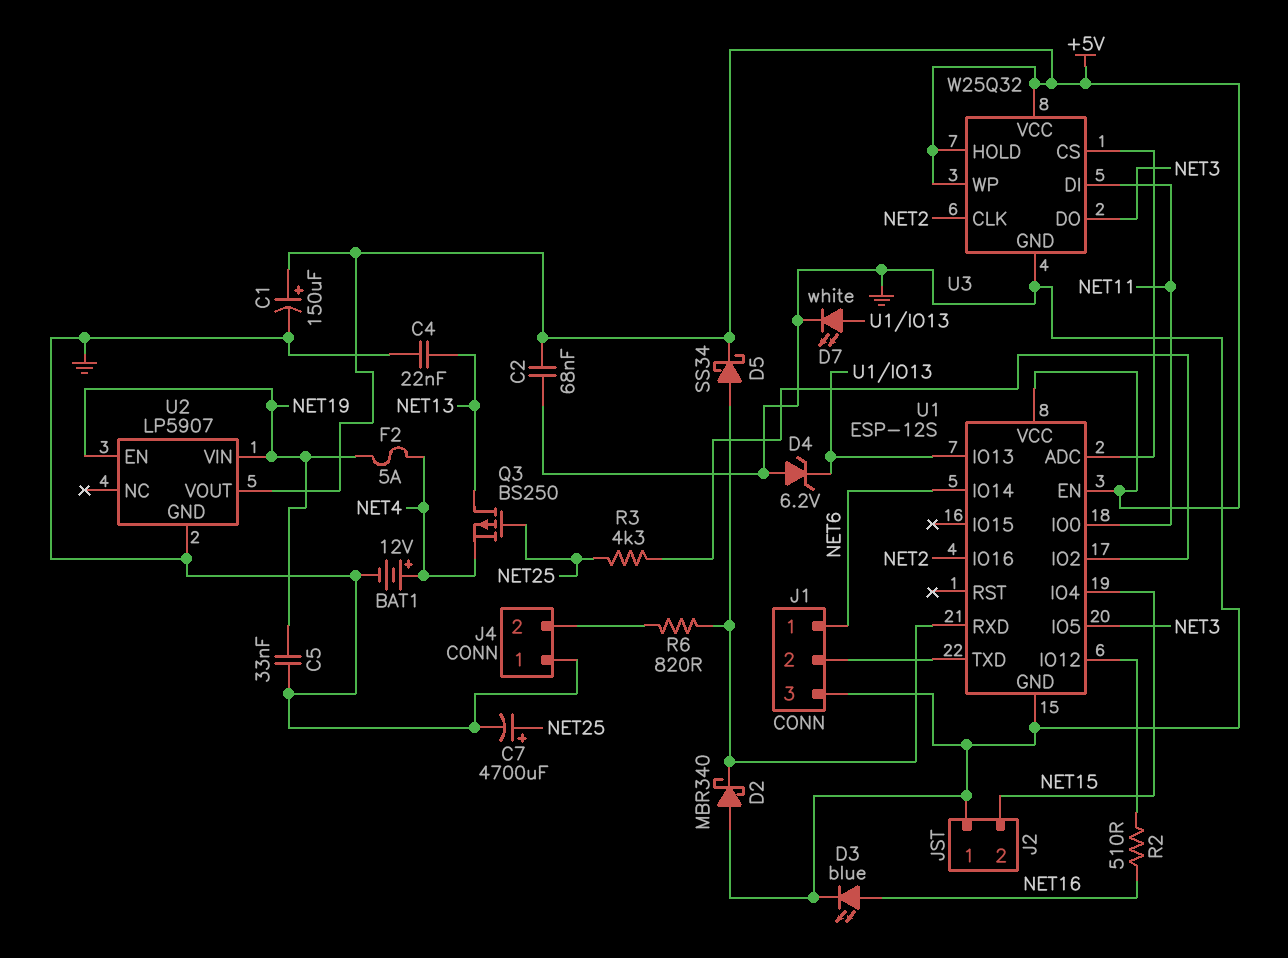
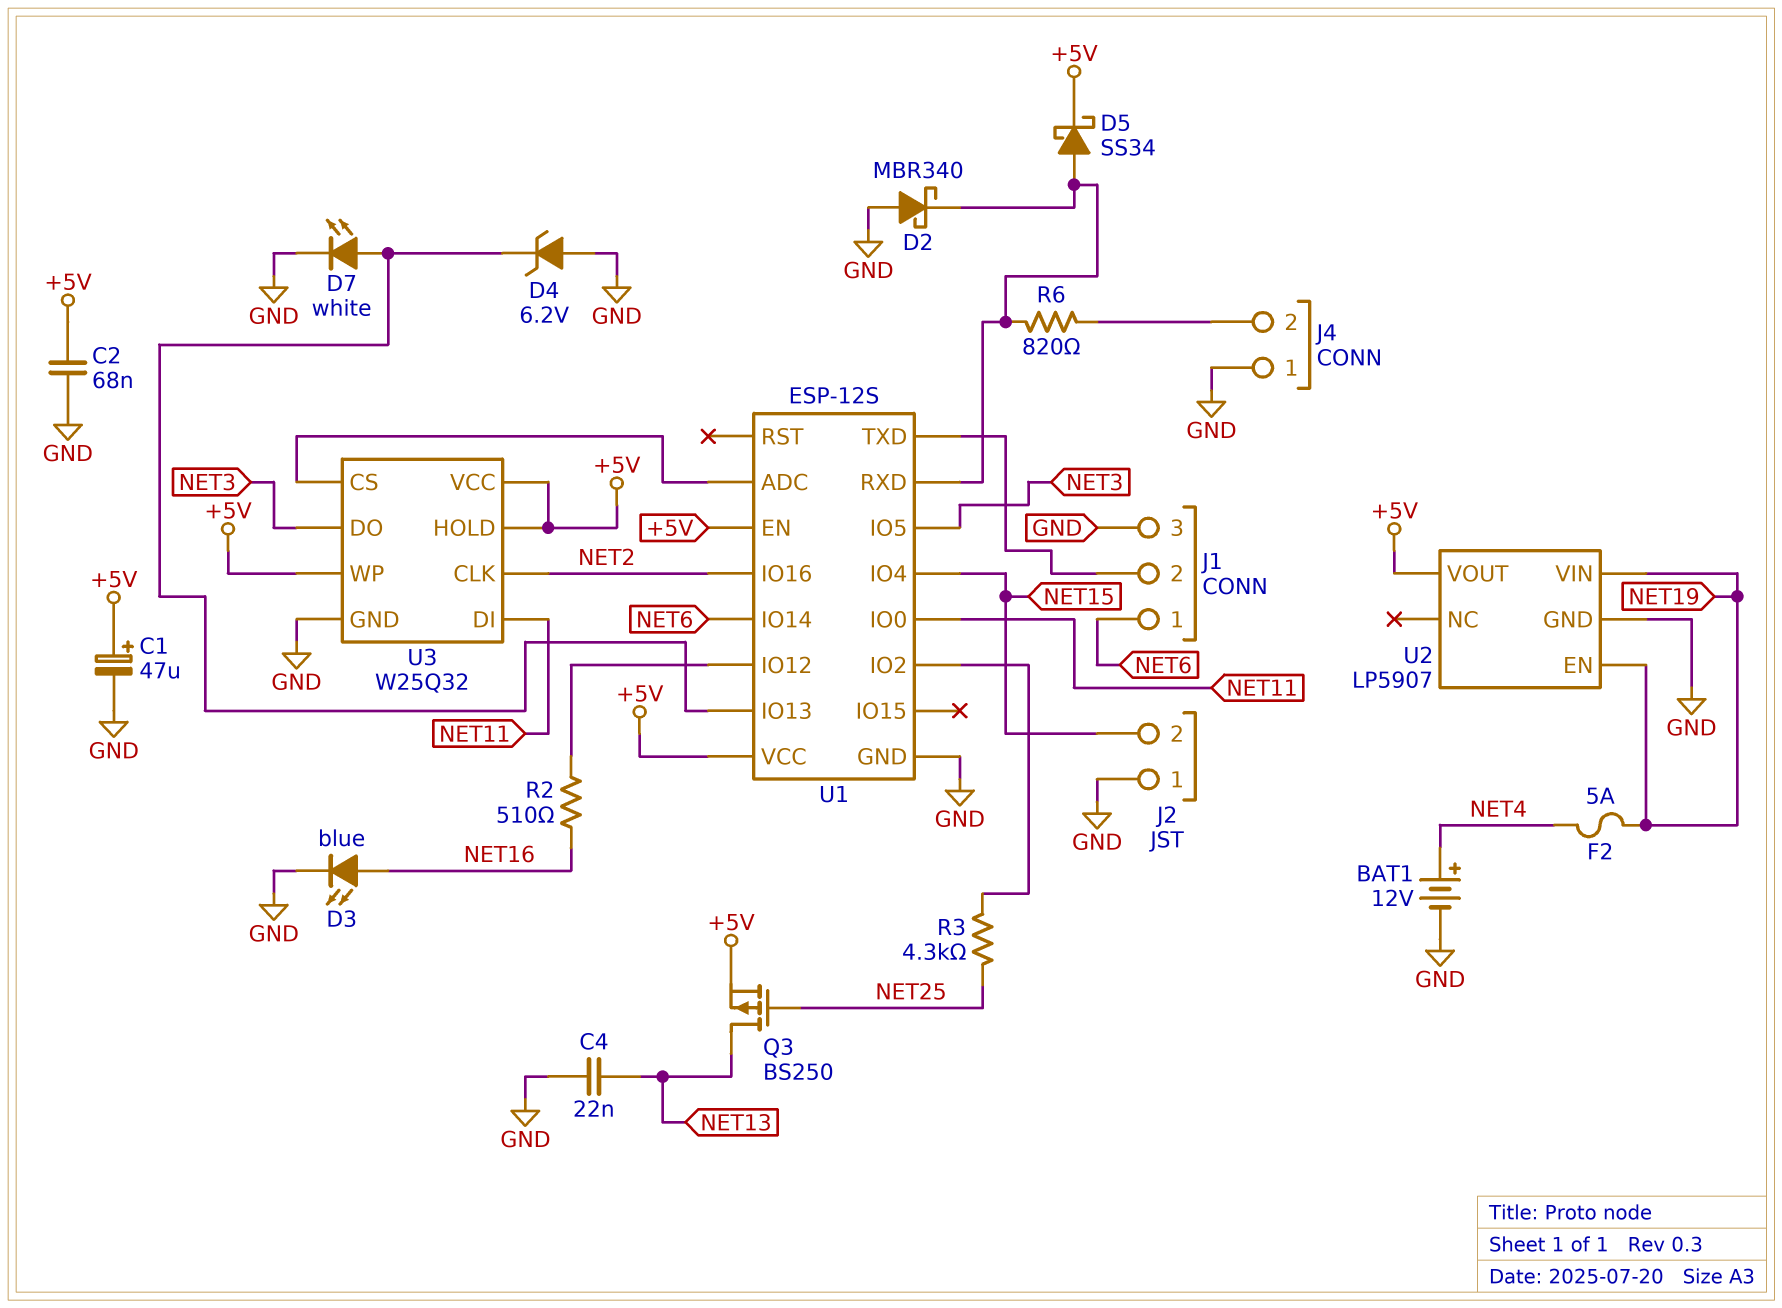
C1: 150uF (plus +5V, minus GND) -> 47uF (plus +5V, minus GND)
C5: 33nF (GND, NET19) -> none
C7: 4700uF (plus NET25, minus GND) -> none
Q3: PMOS BS250 (G NET25, D NET13, S NET4) -> PMOS BS250 (G NET25, D NET13, S +5V)

